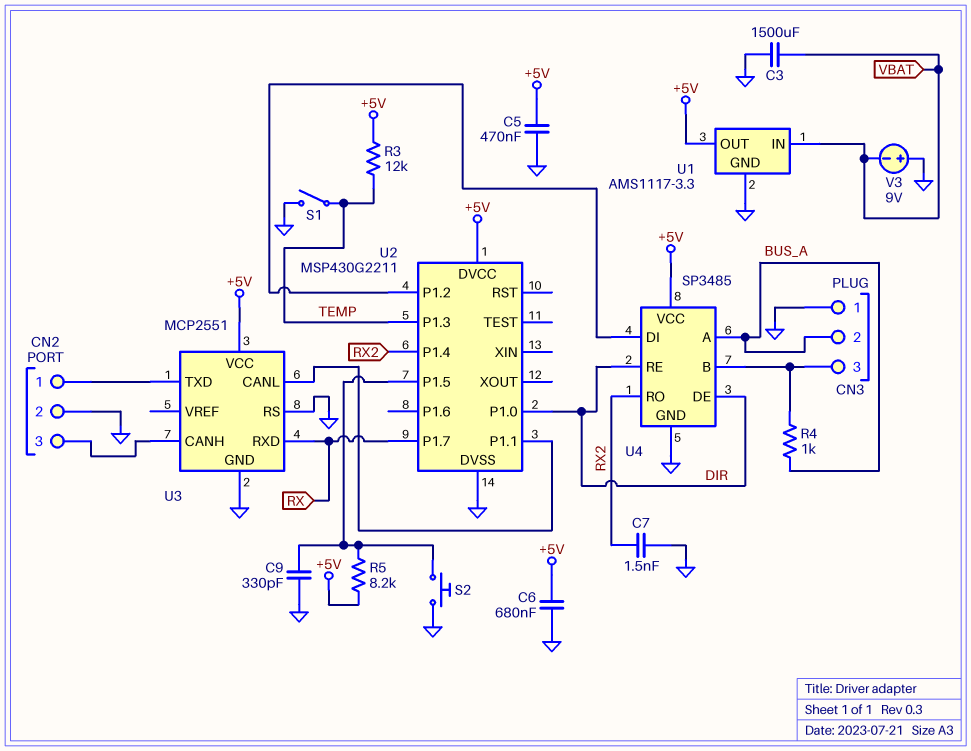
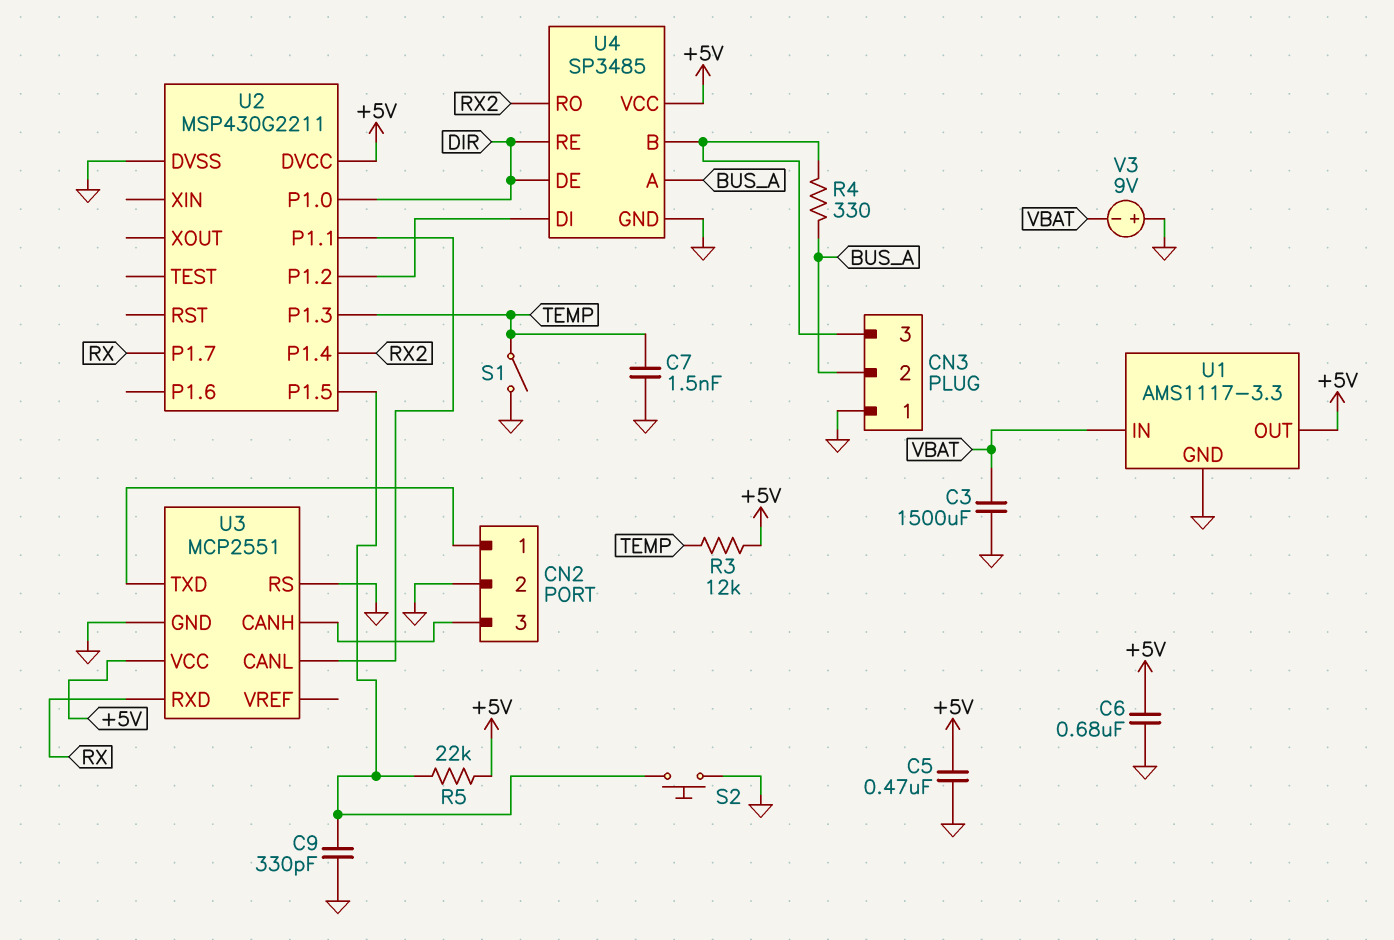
C7: 1.5nF (GND, RX2) -> 1.5nF (GND, TEMP)
R4: 1k (BUS_A, CN3/3) -> 330 (BUS_A, CN3/3)
R5: 8.2k (+5V, U2/P1.5) -> 22k (+5V, U2/P1.5)

